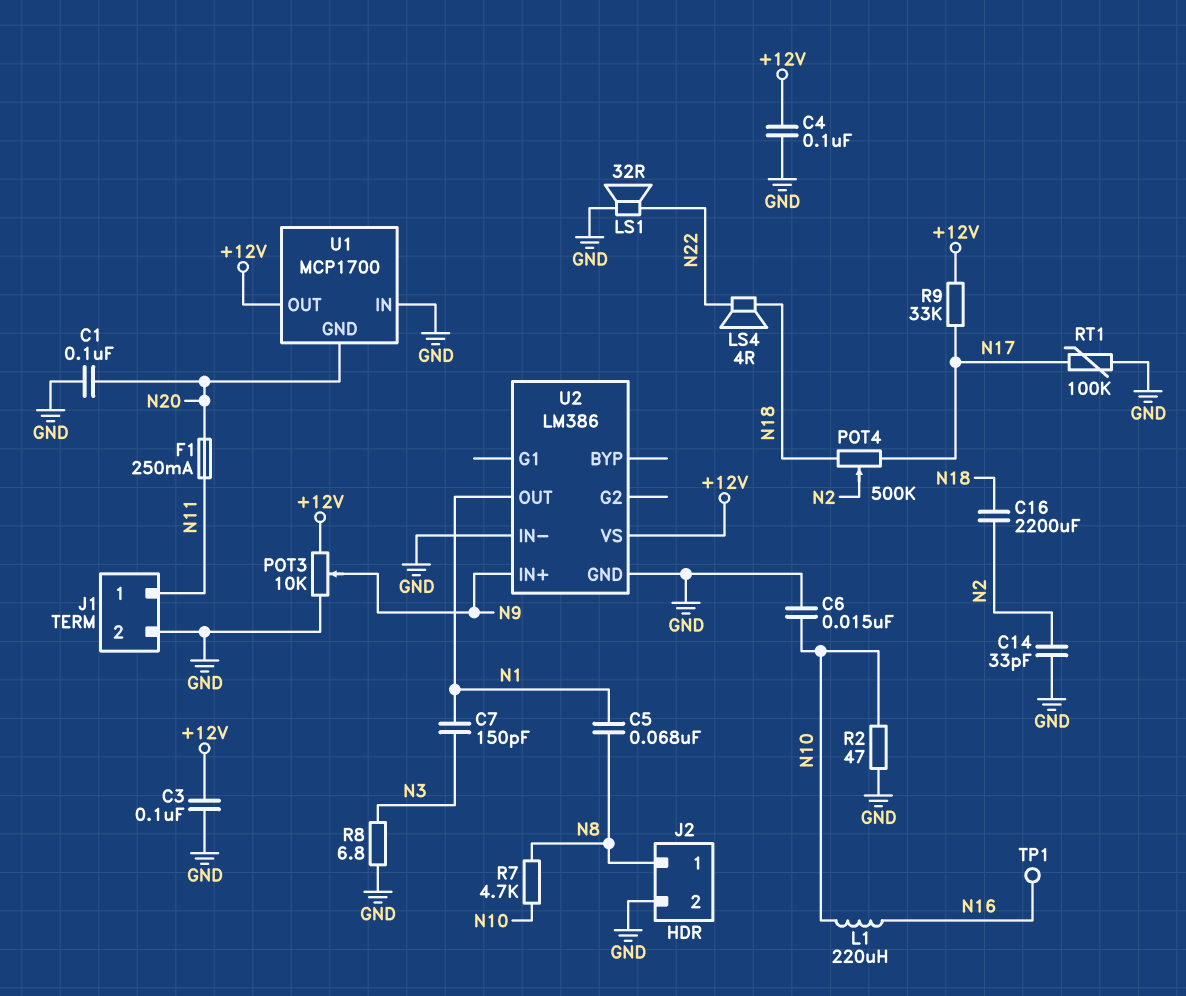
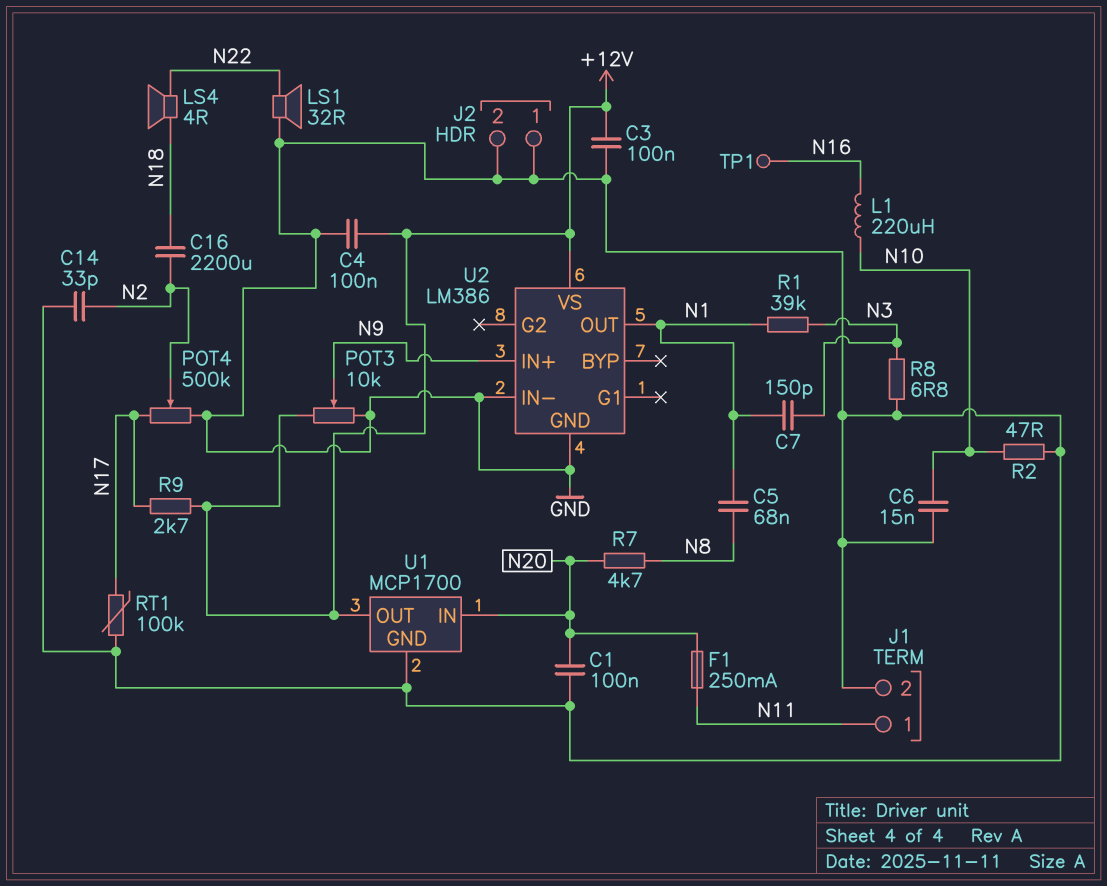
J2 pin 1: N8 -> GND
POT4: 500k (N17, N18, wiper N2) -> 500k (GND, N17, wiper N2)
R1: none -> 39k (N1, N3)
R7: 4.7k (N8, N10) -> 4.7k (N8, N20)
R9: 33k (+12V, N17) -> 2.7k (+12V, N17)
U1 pin GND: N20 -> GND
U1 pin IN: GND -> N20

